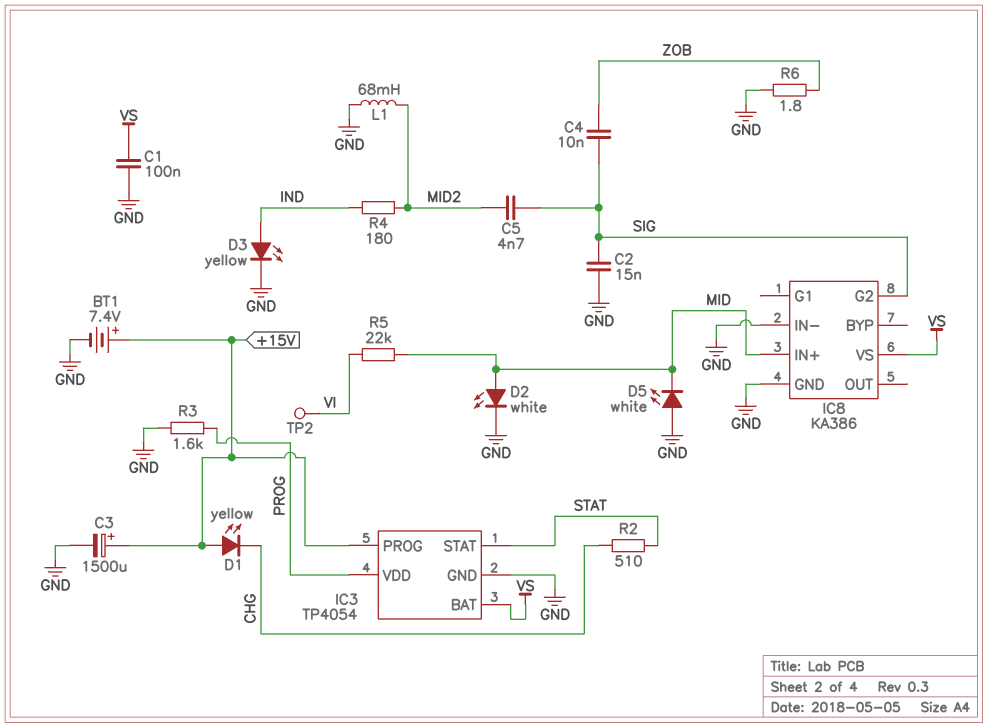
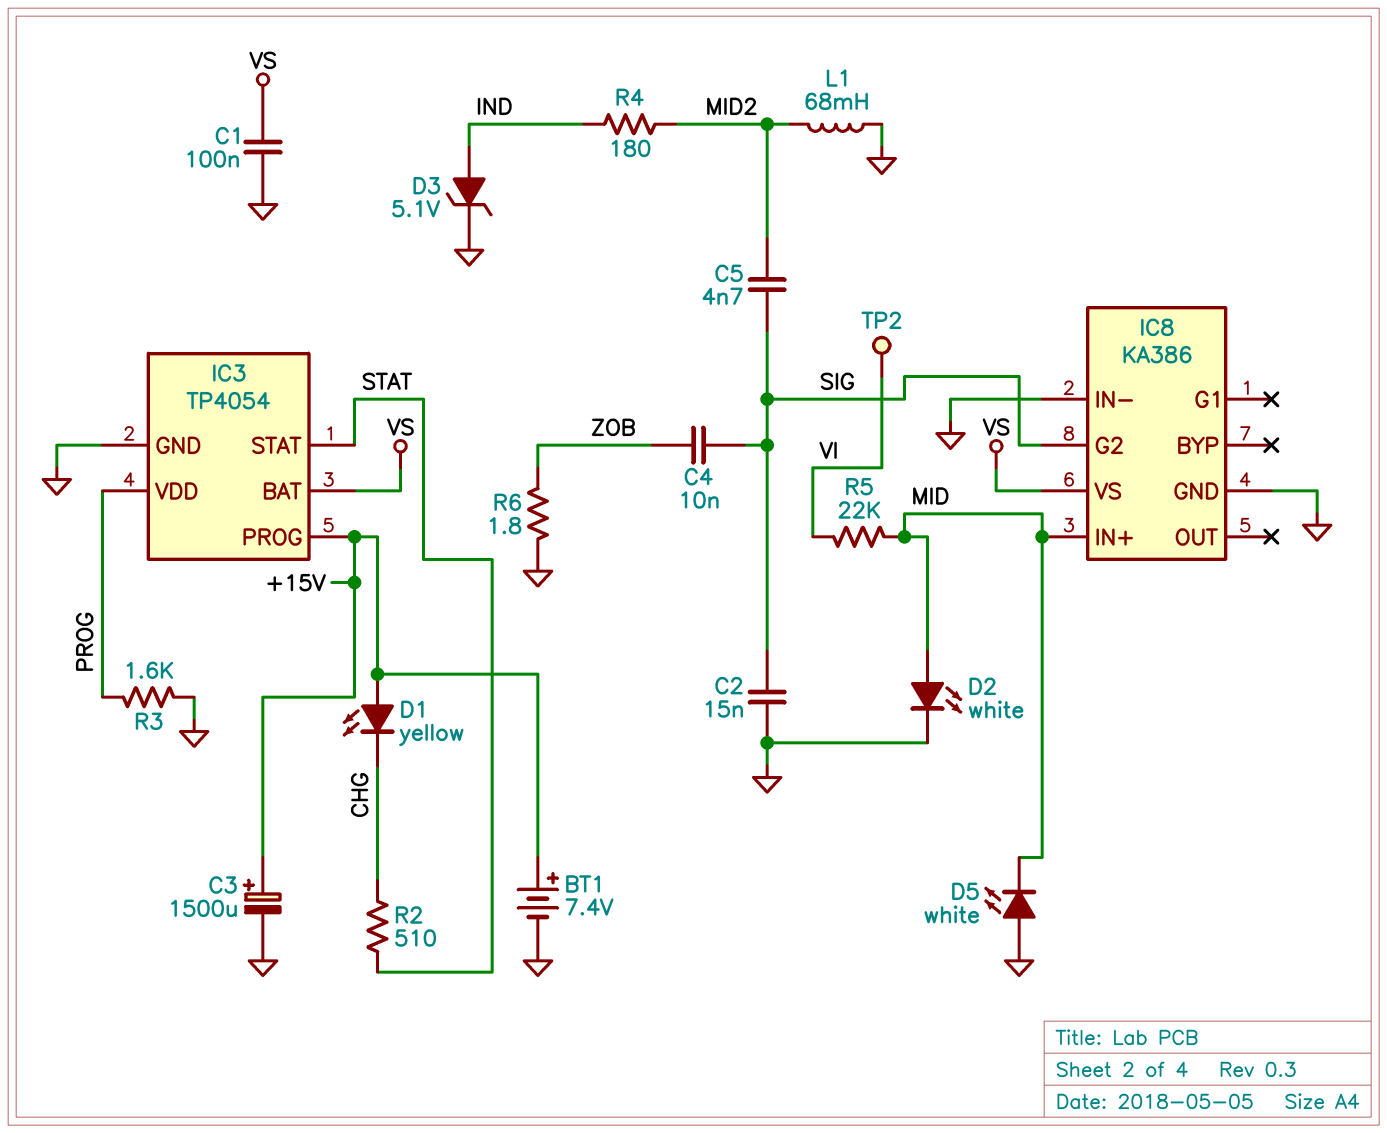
D3: LED yellow (A IND, K GND) -> zener 5.1V (A IND, K GND)

